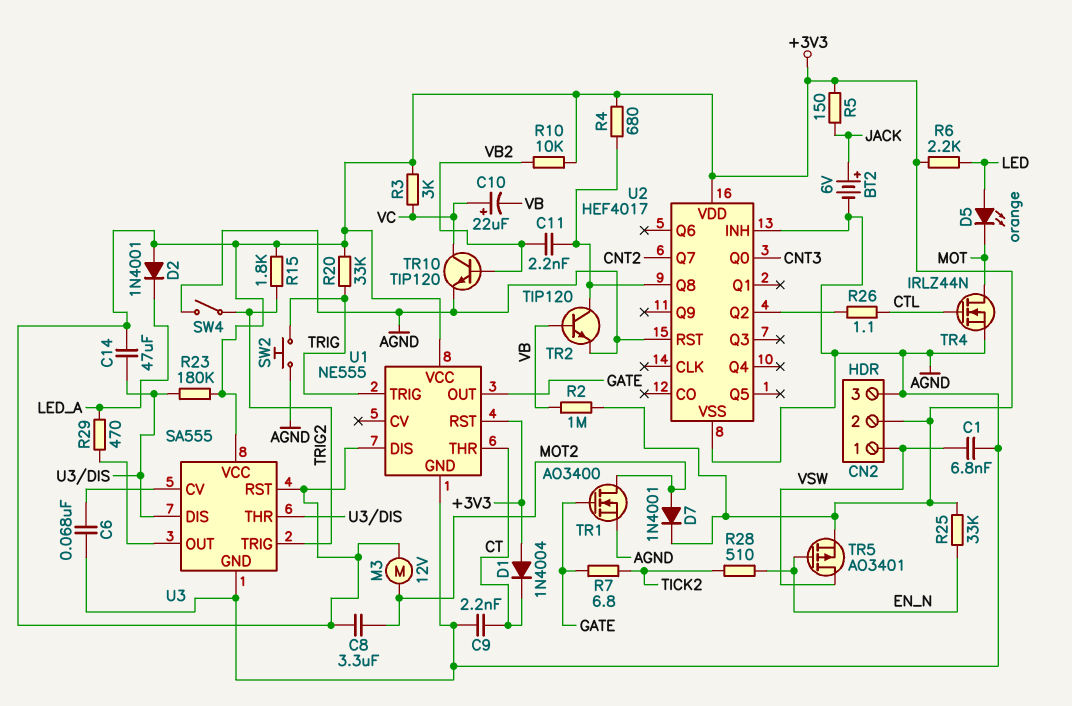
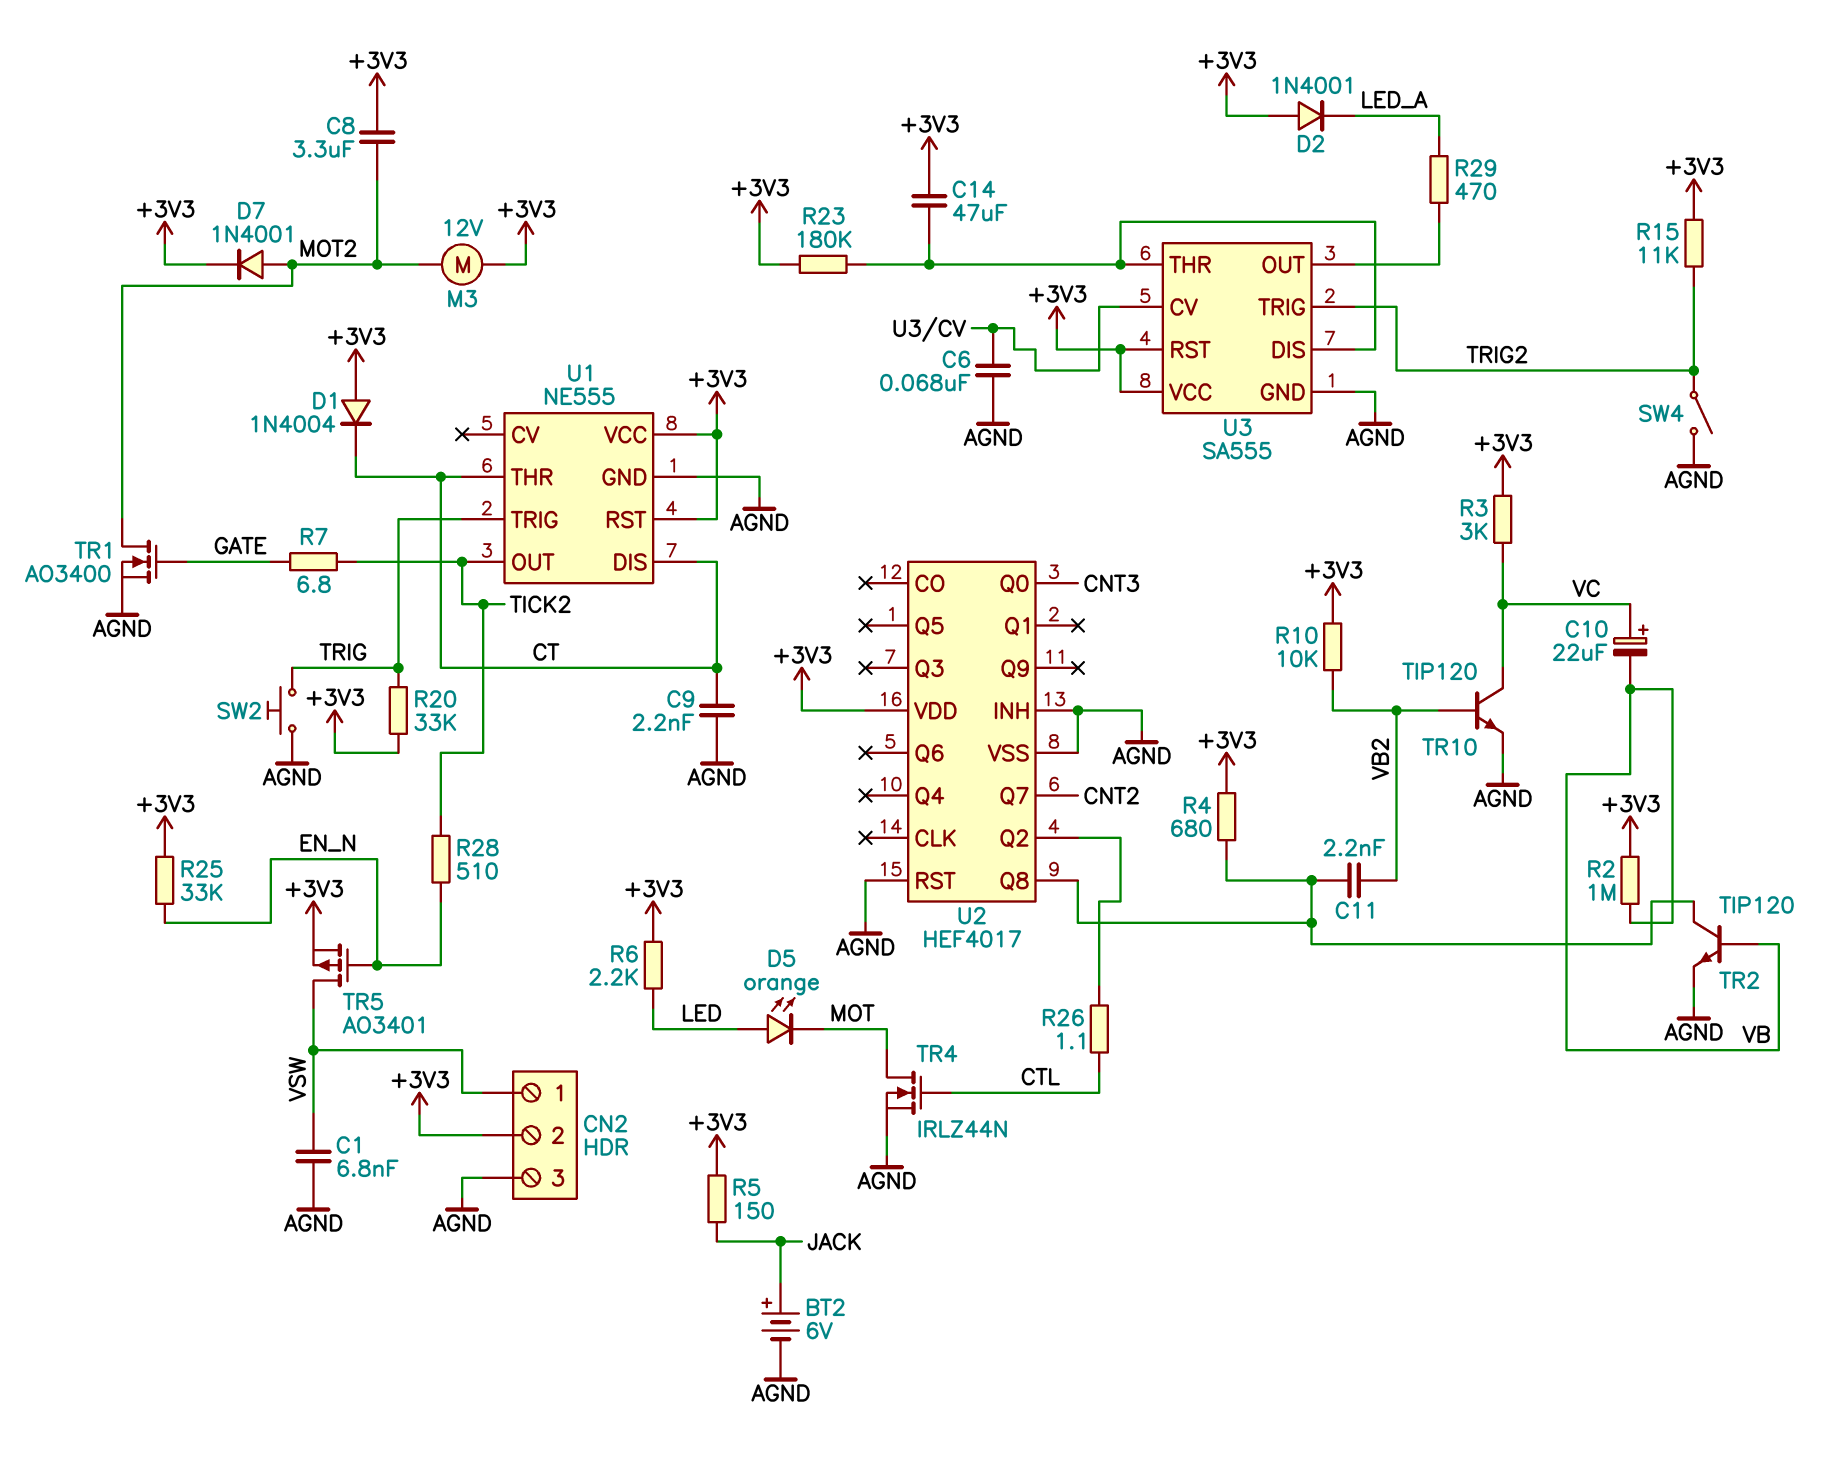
R15: 1.8k (+3V3, TRIG2) -> 11k (+3V3, TRIG2)
U1 pin DIS: +3V3 -> CT
U1 pin OUT: GATE -> TICK2

